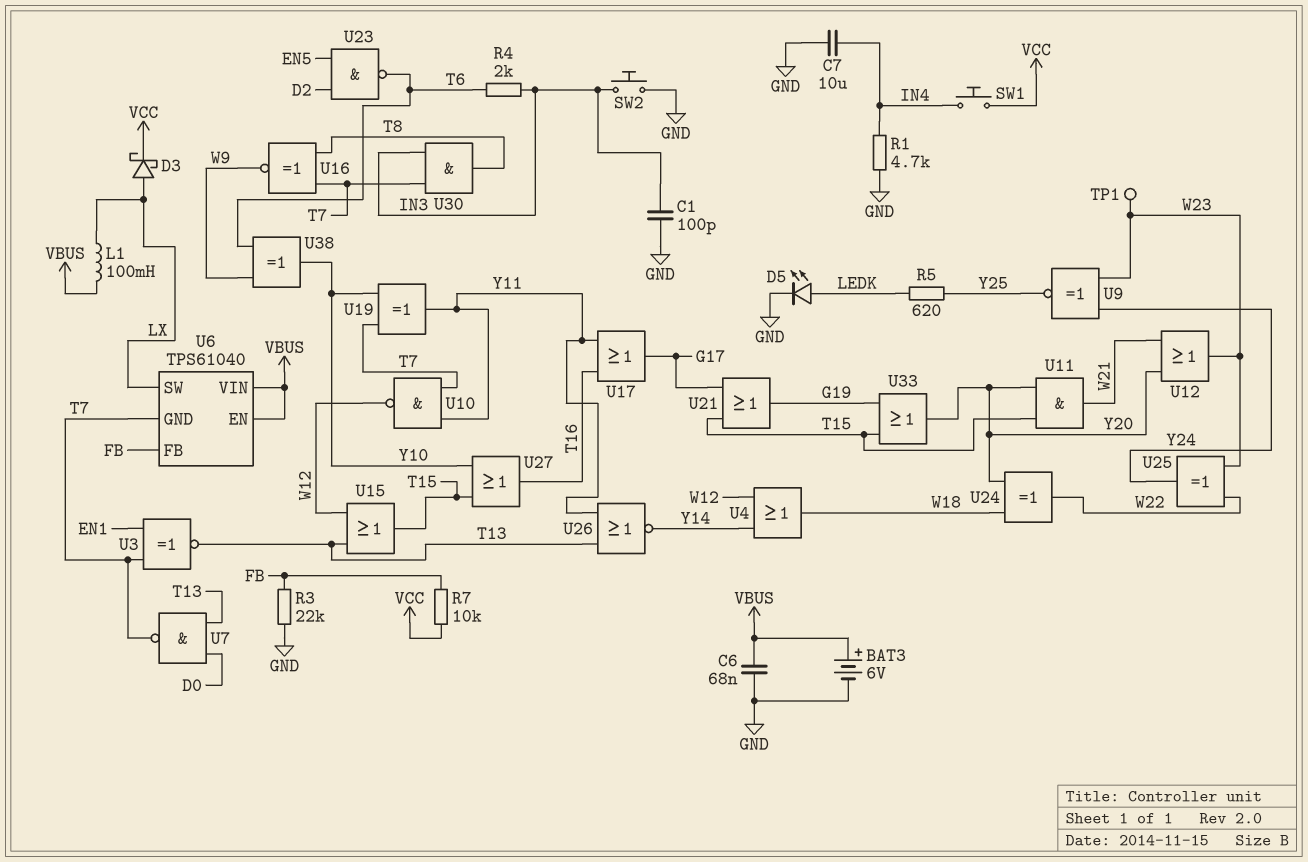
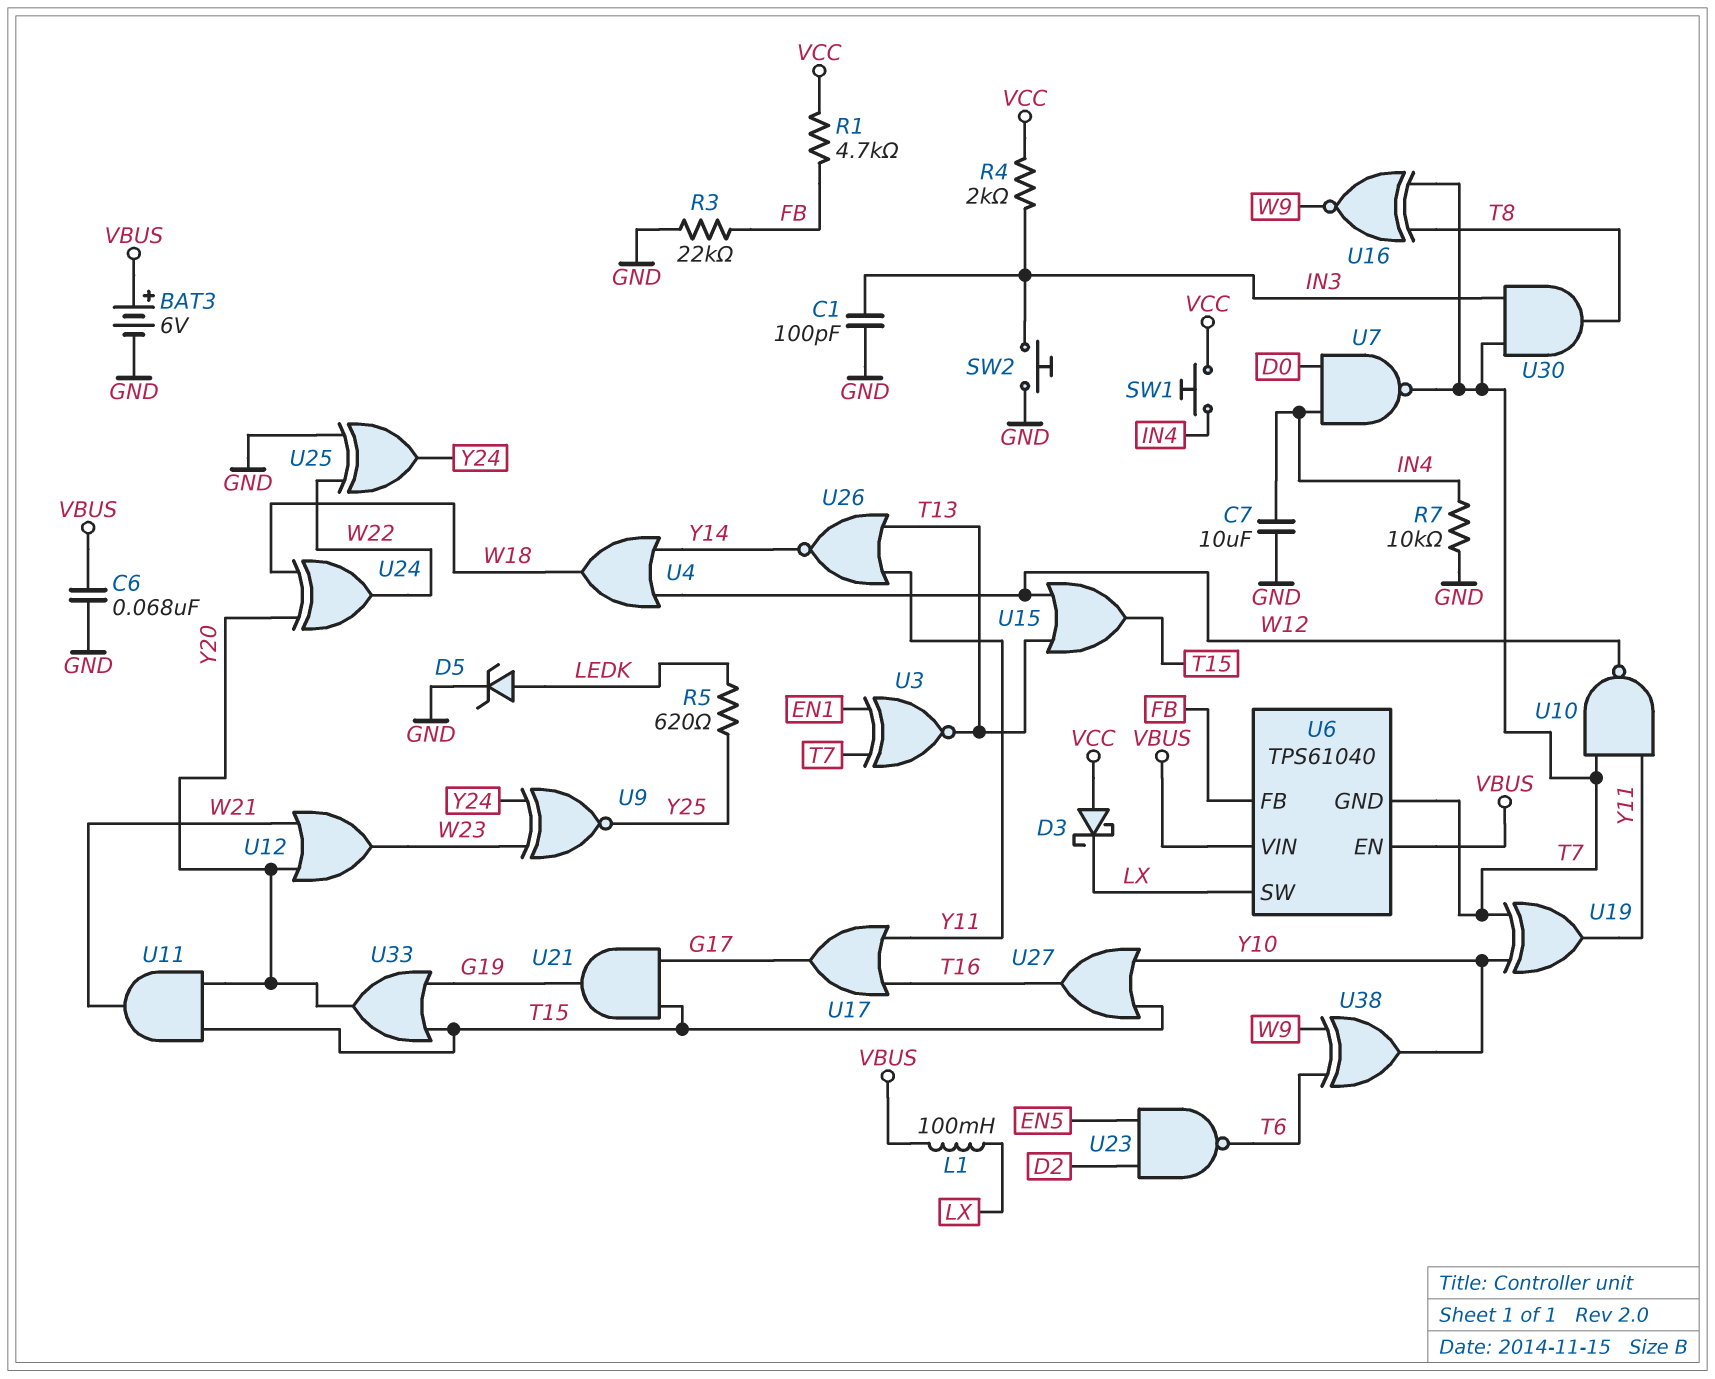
D3: schottky (A LX, K VCC) -> schottky (A VCC, K LX)
D5: LED (A LEDK, K GND) -> zener (A LEDK, K GND)
R1: 4.7k (GND, IN4) -> 4.7k (FB, VCC)
R4: 2k (IN3, T6) -> 2k (IN3, VCC)
R7: 10k (FB, VCC) -> 10k (GND, IN4)
TP1: test point (W23) -> none
U7: NAND (in D0, in T13, out T7) -> NAND (in D0, in IN4, out T7)
U21: OR (in G17, in T15, out G19) -> AND (in G17, in T15, out G19)
U25: XOR (in W22, in W23, out Y24) -> XOR (in GND, in W22, out Y24)

